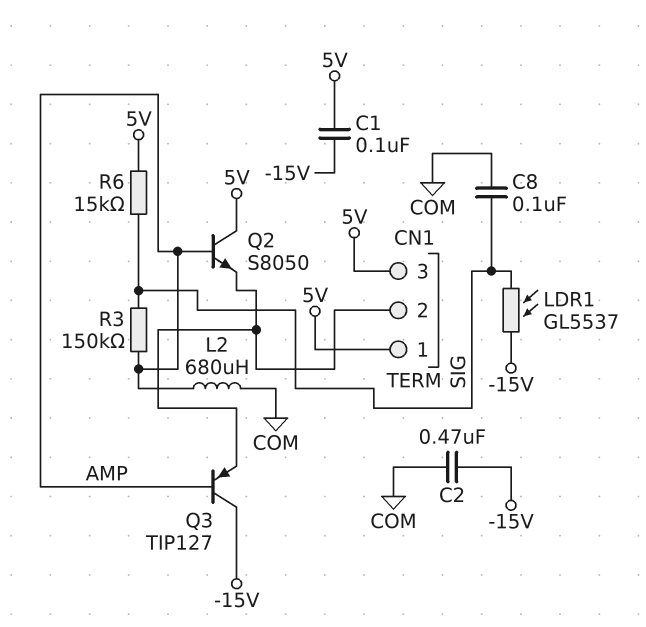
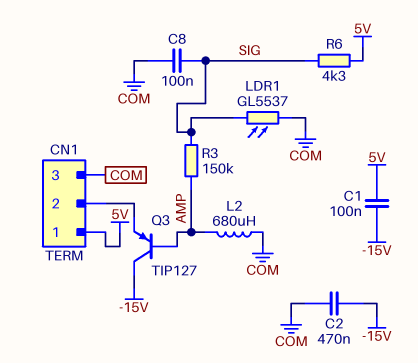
CN1 pin 3: 5V -> COM
LDR1: GL5537 (-15V, SIG) -> GL5537 (COM, SIG)
Q2: NPN S8050 (B AMP, C 5V, E CN1/2) -> none
R6: 15k (5V, SIG) -> 4.3k (5V, SIG)

